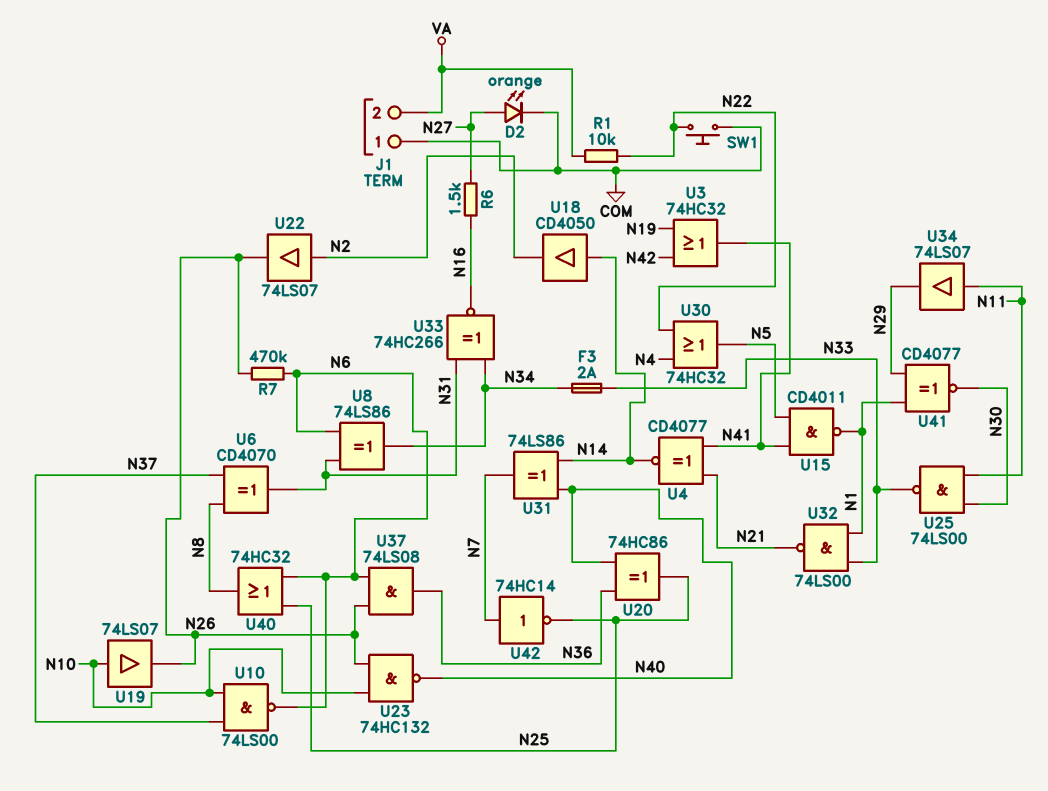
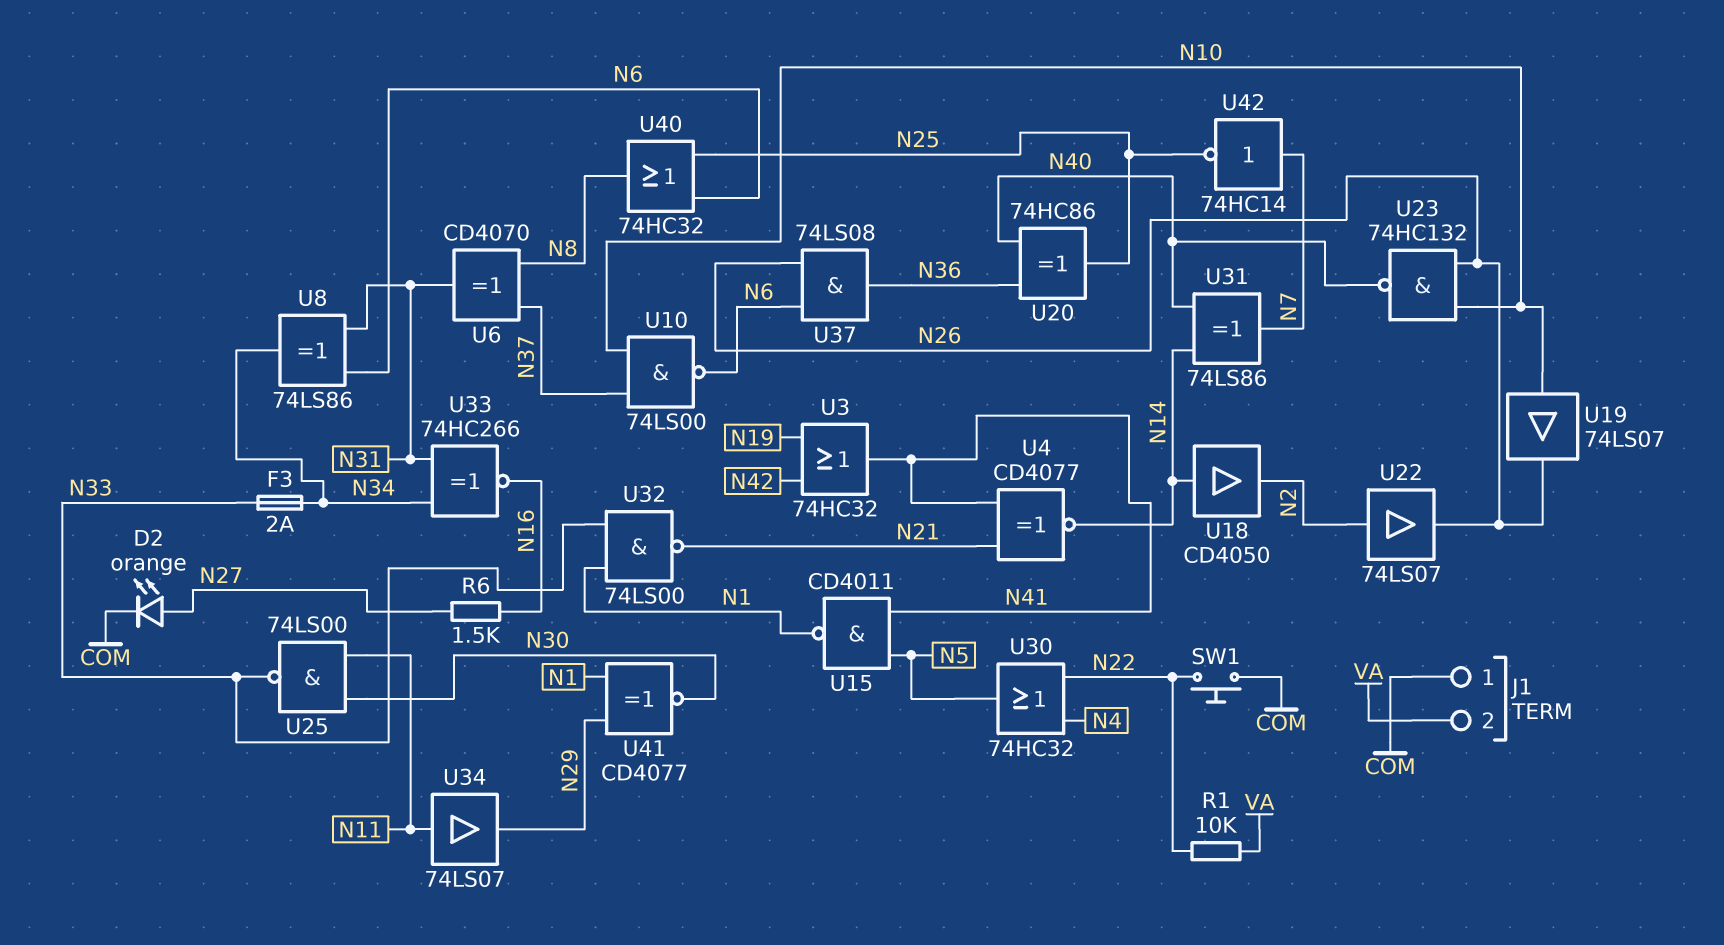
R7: 470k (N6, N26) -> none

